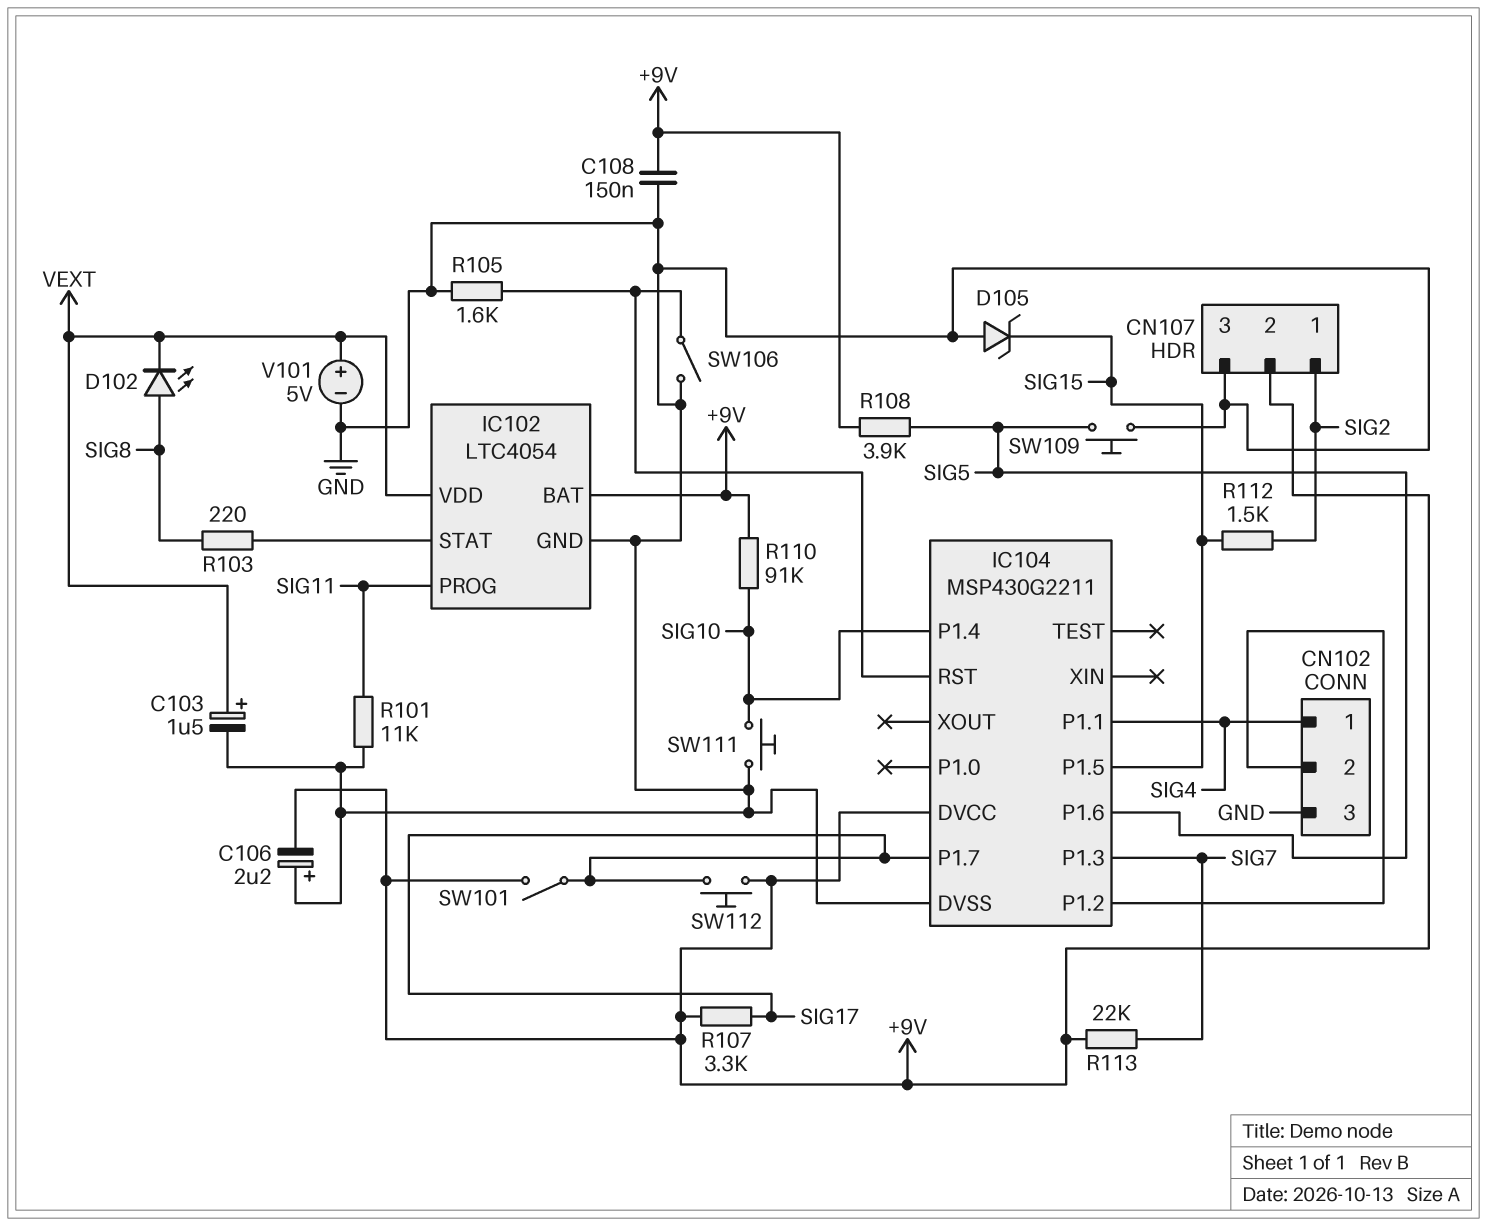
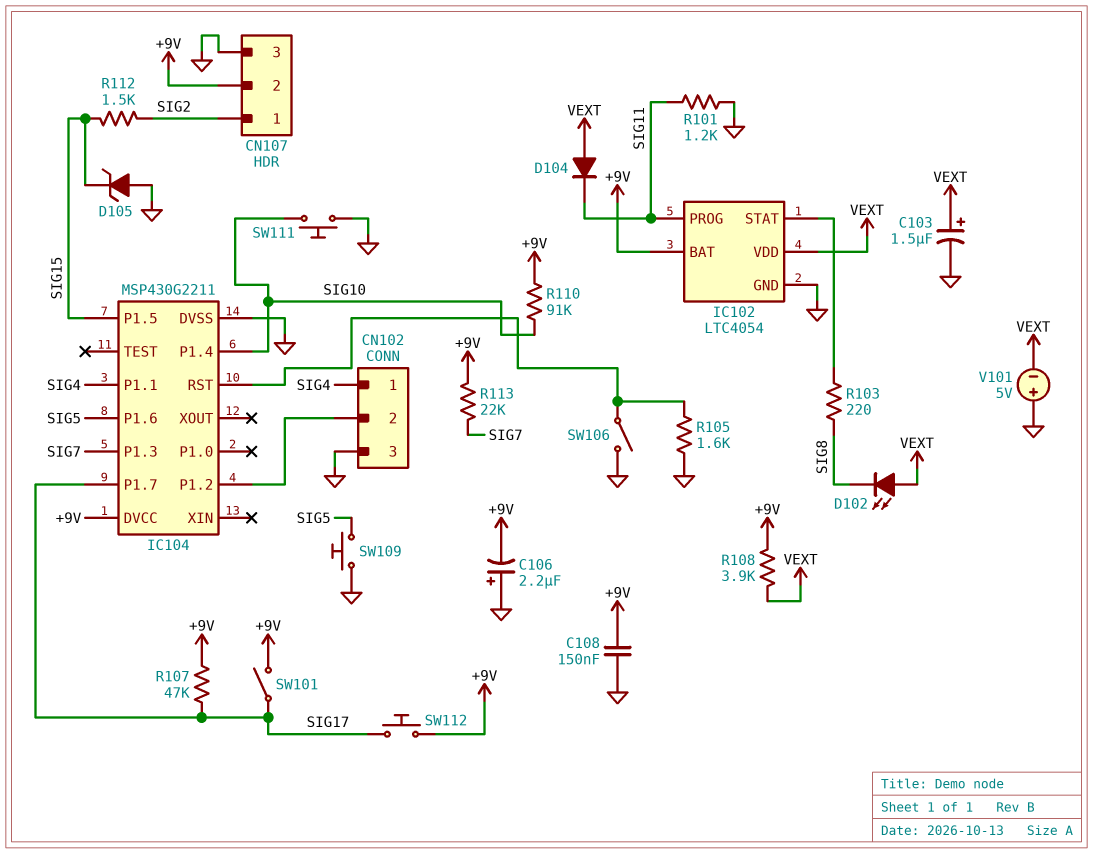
D102: LED (A SIG8, K VEXT) -> LED (A VEXT, K SIG8)
D104: none -> diode (A VEXT, K SIG11)
R101: 11k (GND, SIG11) -> 1.2k (GND, SIG11)
R107: 3.3k (+9V, SIG17) -> 47k (+9V, SIG17)
R108: 3.9k (+9V, SIG5) -> 3.9k (+9V, VEXT)
V101: 5V (plus VEXT, minus GND) -> 5V (plus GND, minus VEXT)

